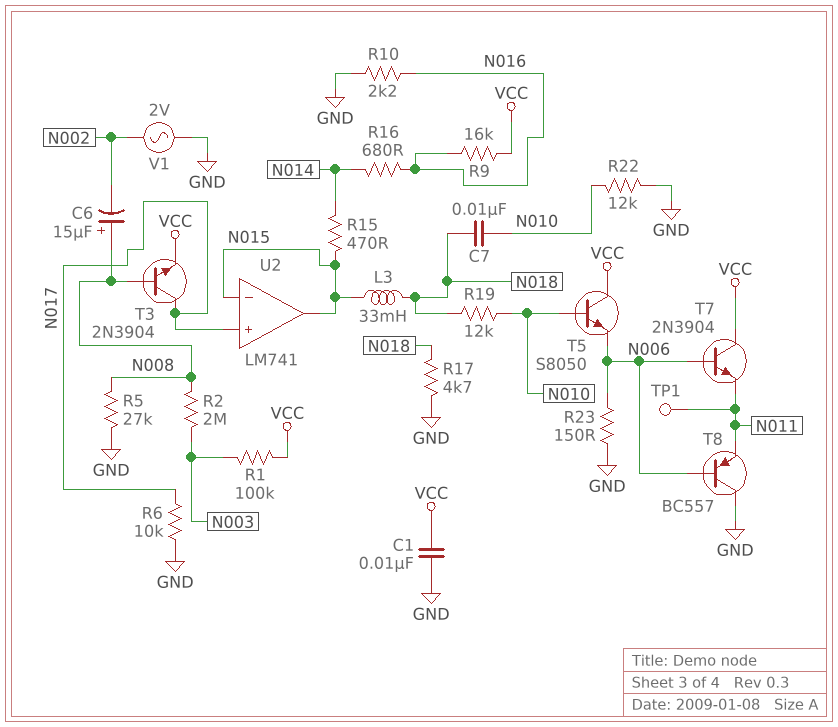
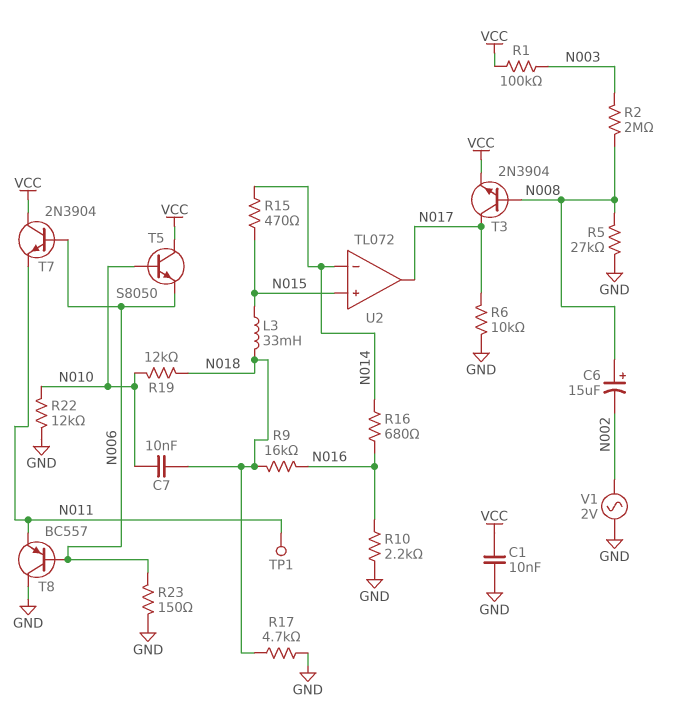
R9: 16k (N016, VCC) -> 16k (N016, N018)
U2: LM741 -> TL072
U2 pin in+: N017 -> N015
U2 pin in-: N015 -> N014
U2 pin out: N015 -> N017

